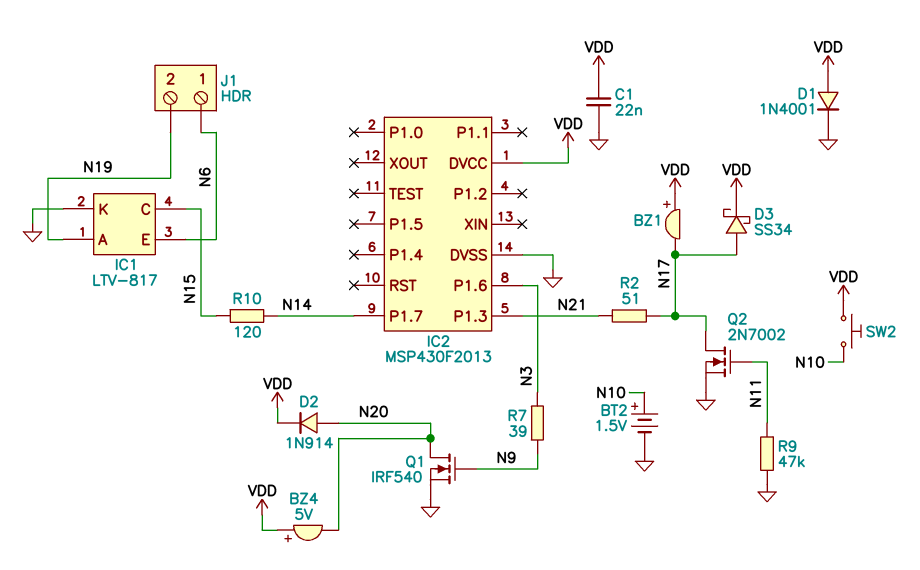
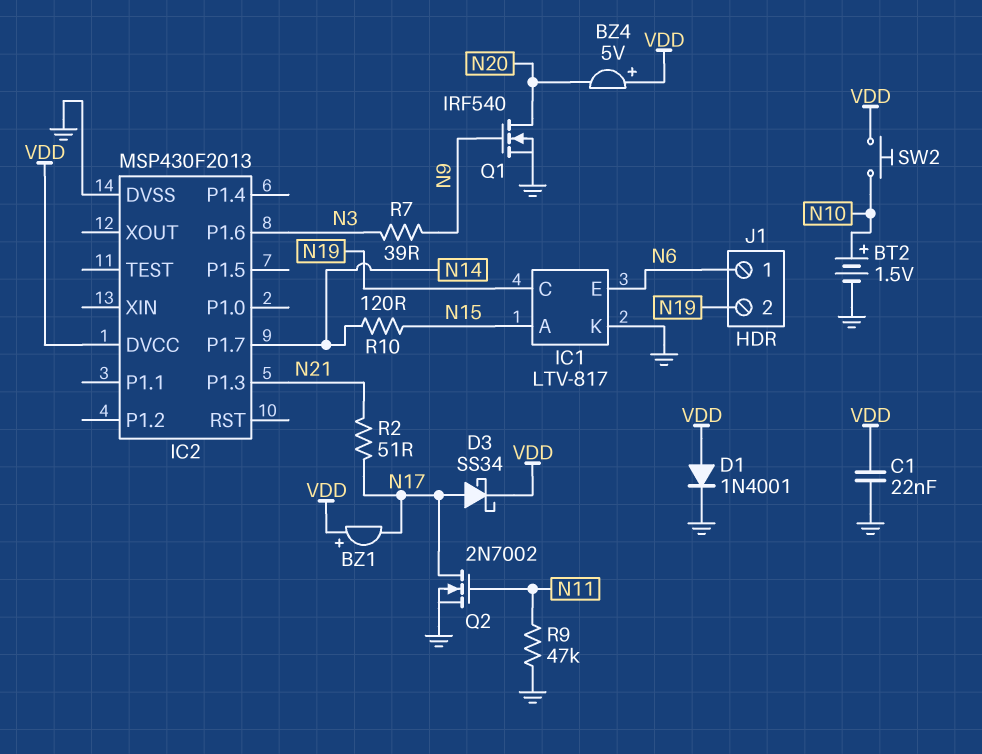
D2: diode 1N914 (A N20, K VDD) -> none
IC1 pin A: N19 -> N15
IC1 pin C: N15 -> N19

